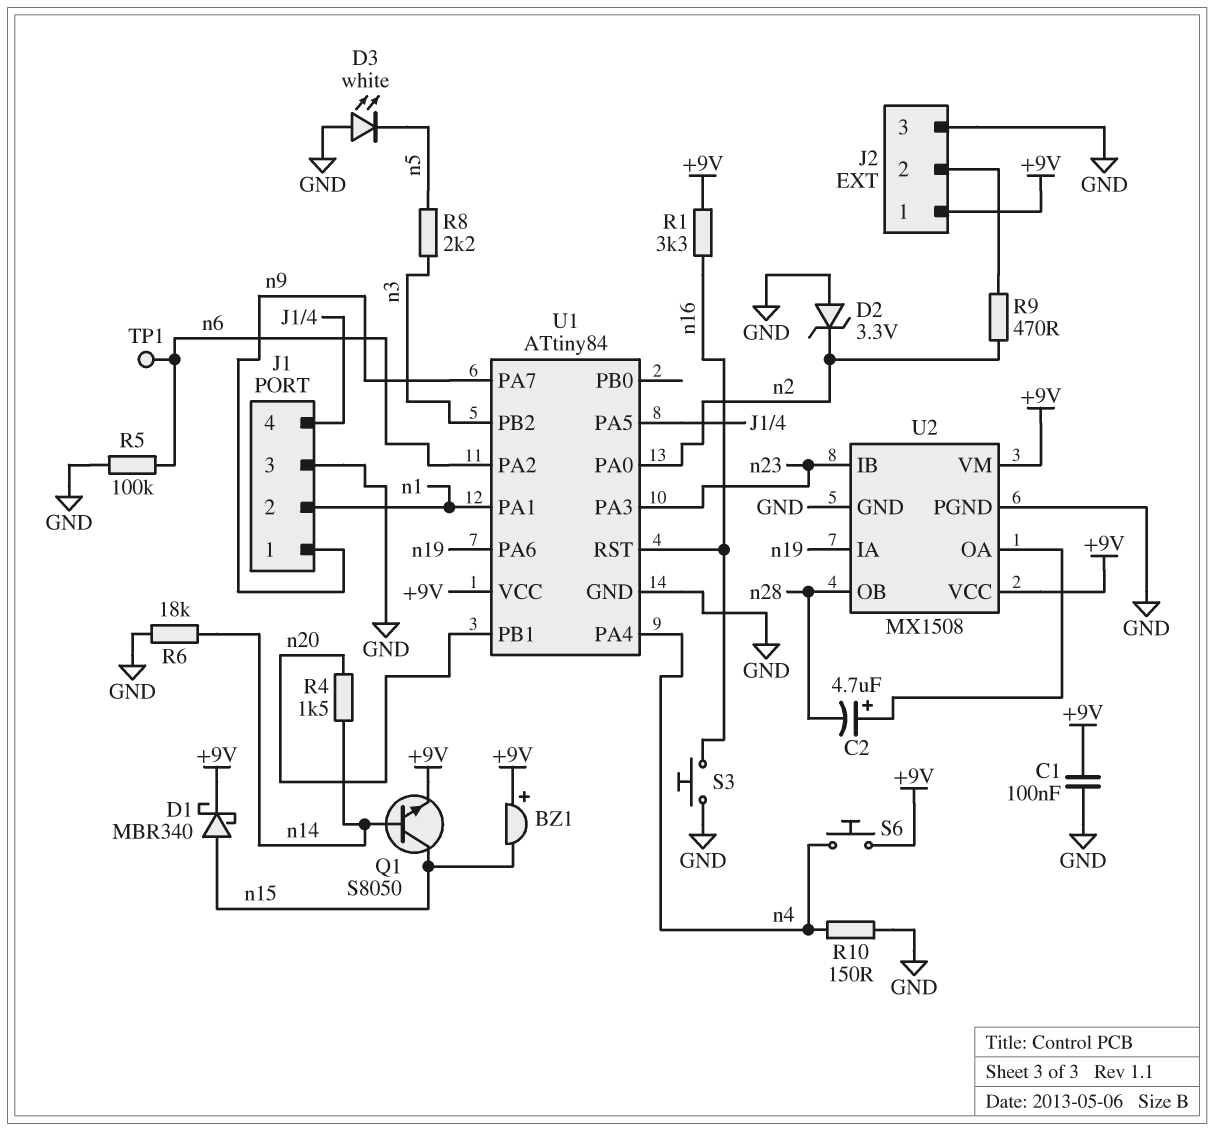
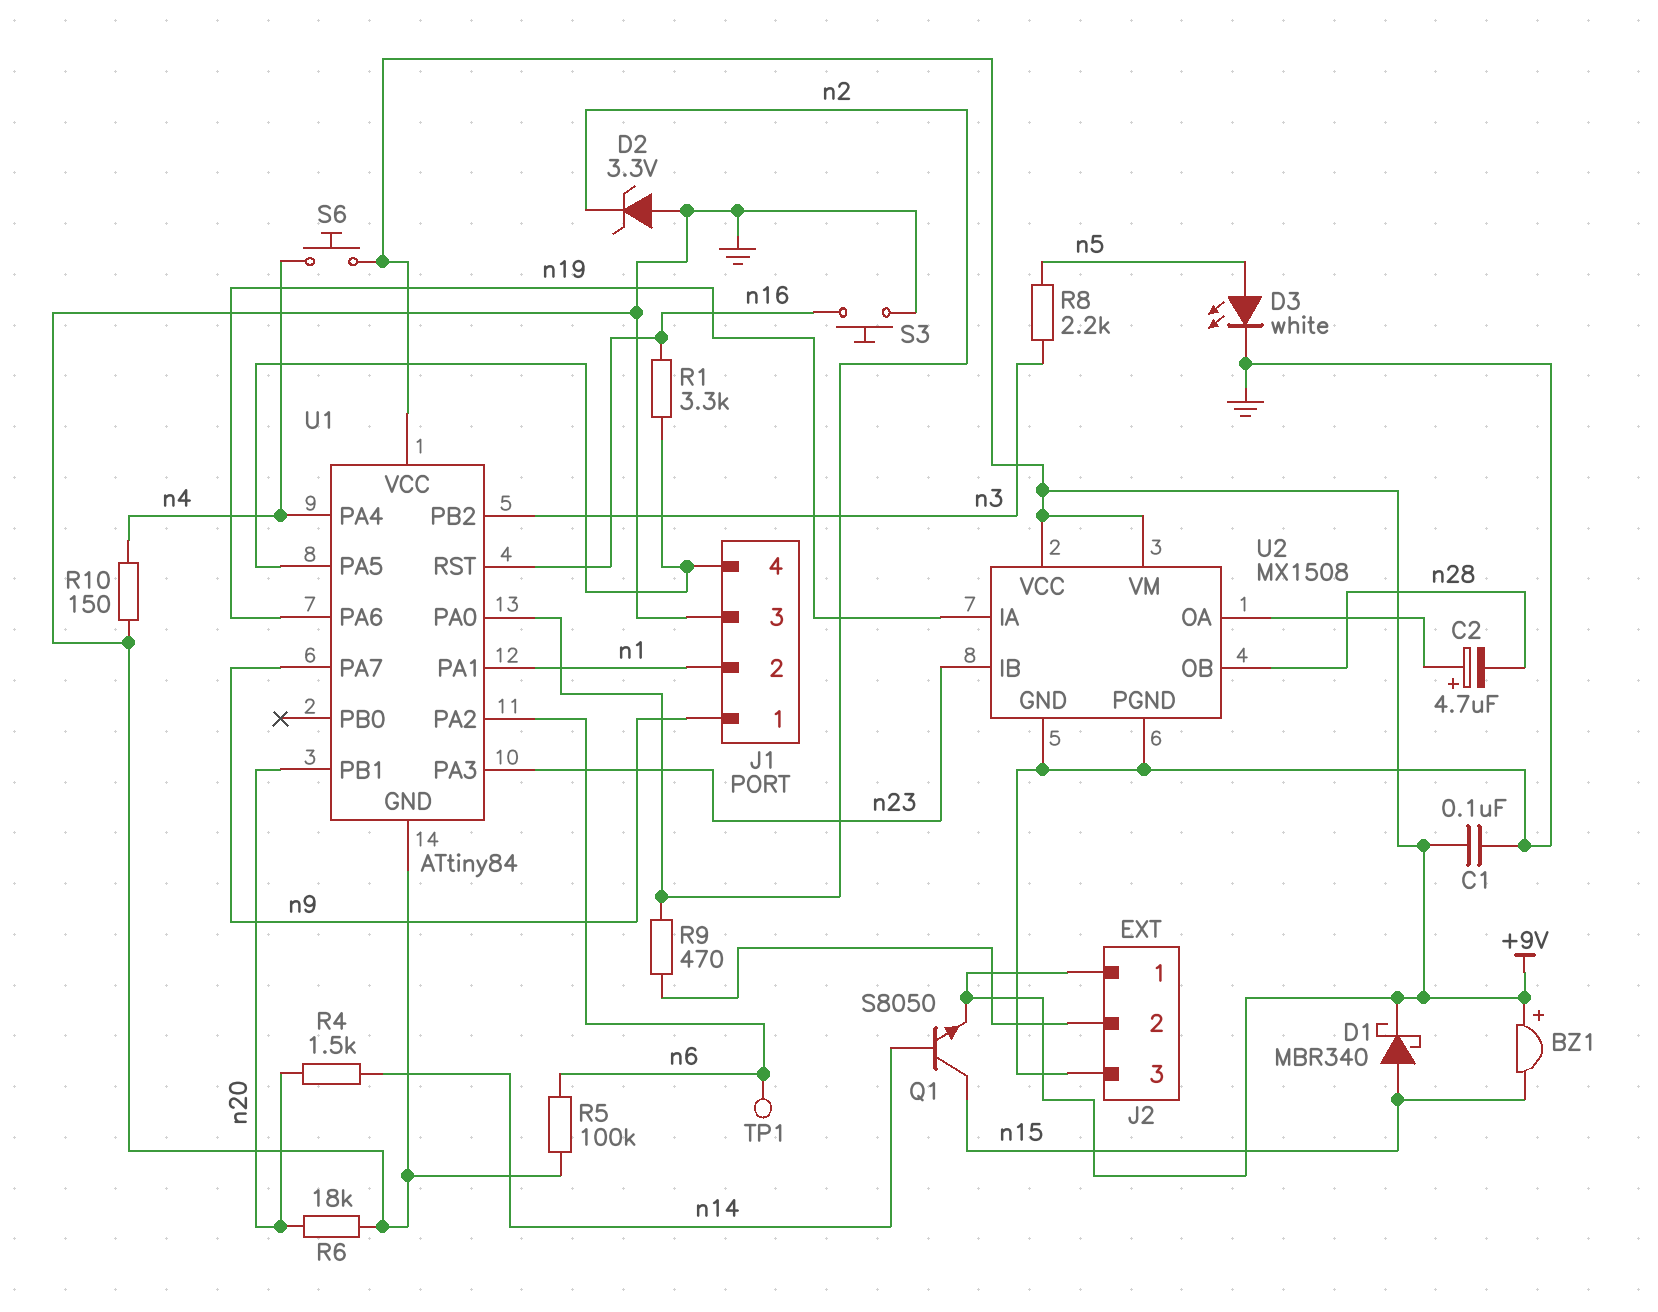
D3: LED white (A GND, K n5) -> LED white (A n5, K GND)
R1: 3.3k (+9V, n16) -> 3.3k (J1/4, n16)
R6: 18k (GND, n14) -> 18k (GND, n20)

